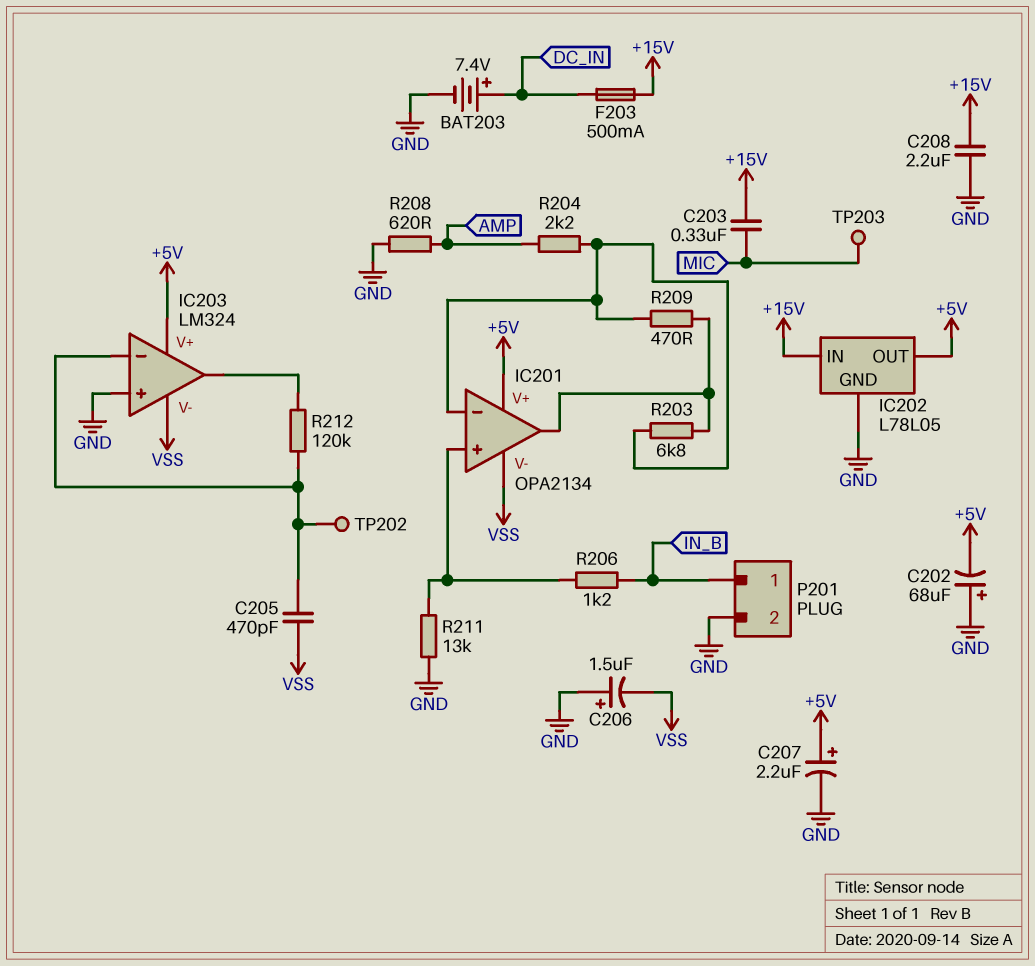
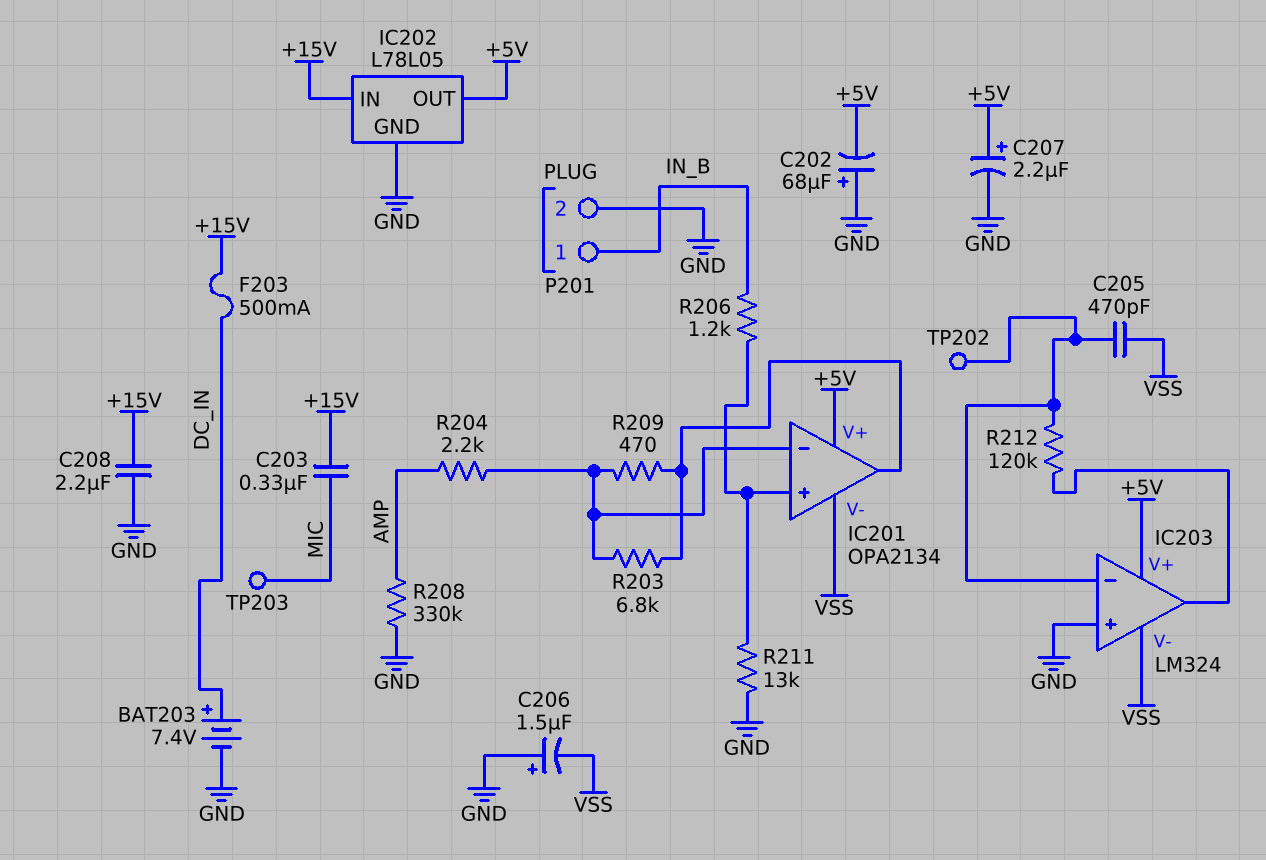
R208: 620 (AMP, GND) -> 330k (AMP, GND)

